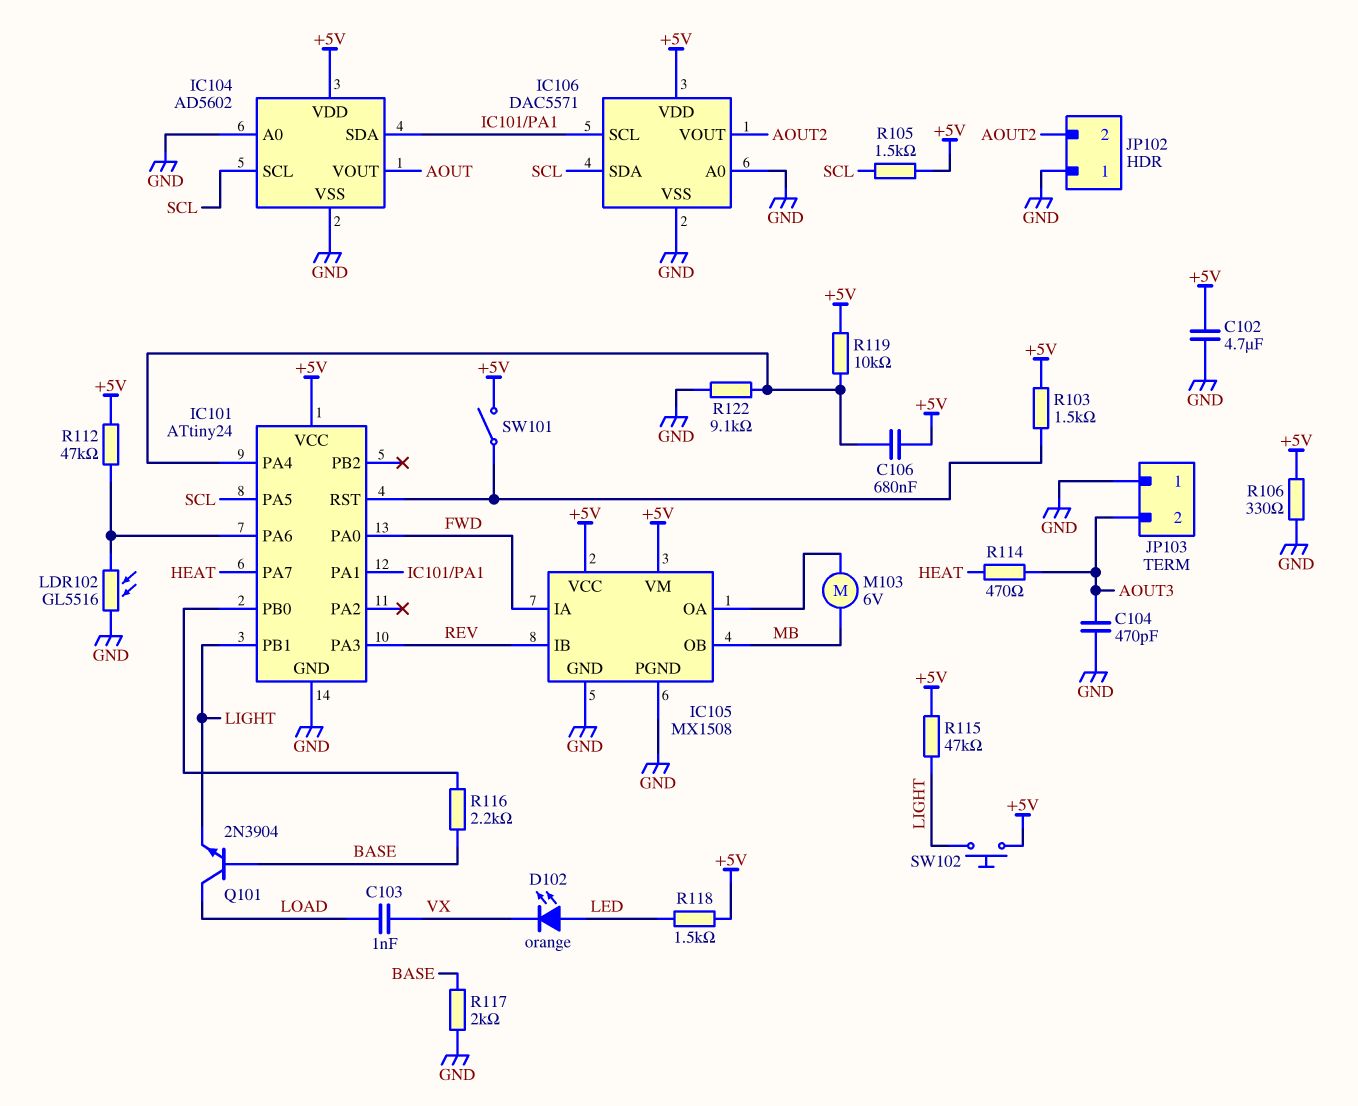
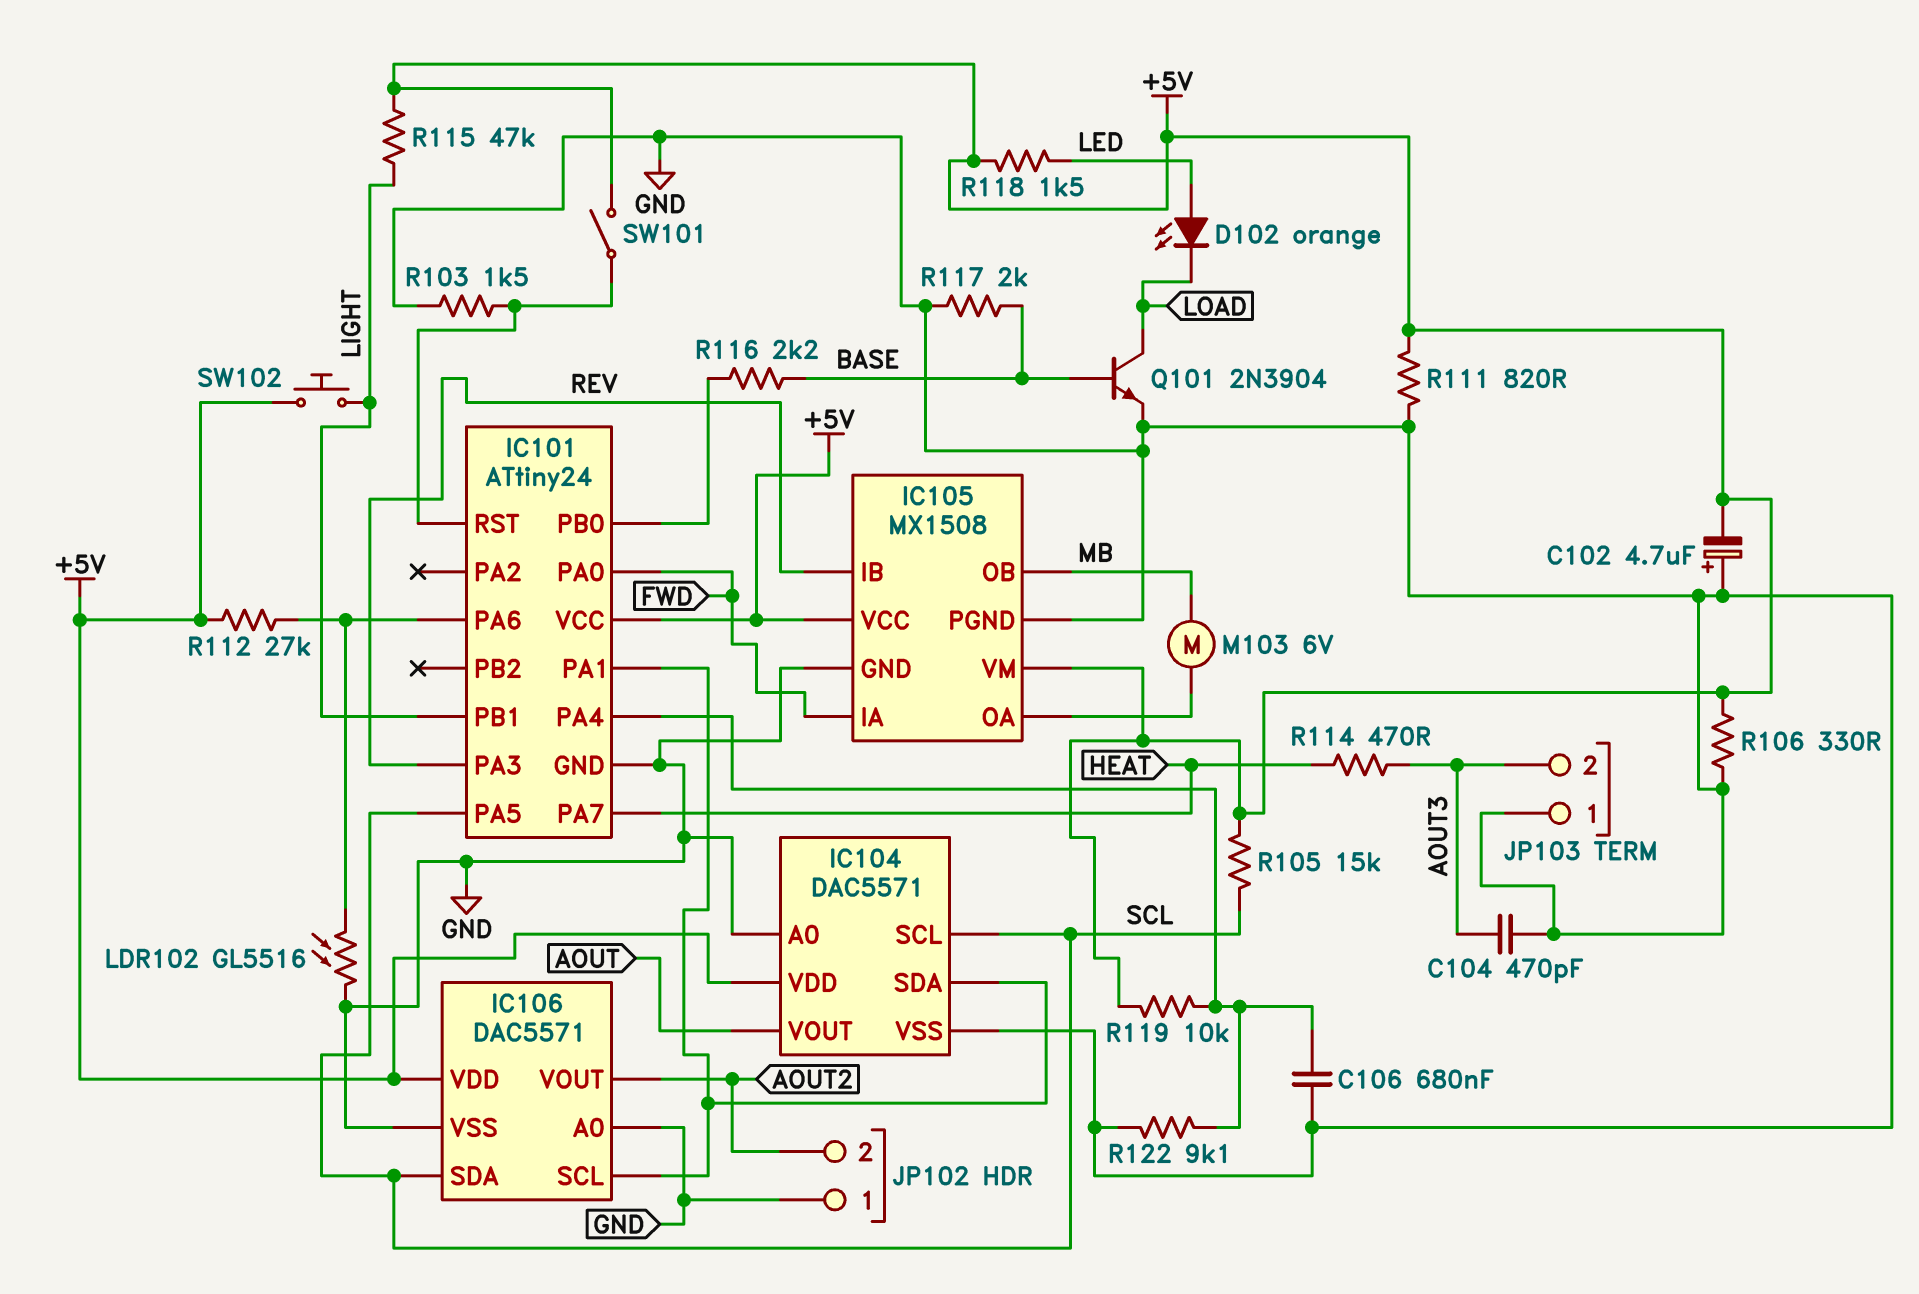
C102: 4.7uF (+5V, GND) -> 4.7uF (plus GND, minus +5V)
C103: 1nF (LOAD, VX) -> none
C106: 680nF (+5V, IC101/PA4) -> 680nF (GND, IC101/PA4)
D102: LED orange (A LED, K VX) -> LED orange (A LED, K LOAD)
IC104: AD5602 -> DAC5571
Q101: NPN 2N3904 (B BASE, C LOAD, E LIGHT) -> NPN 2N3904 (B BASE, C LOAD, E GND)
R103: 1.5k (+5V, IC101/RST) -> 1.5k (GND, IC101/RST)
R105: 1.5k (+5V, SCL) -> 15k (+5V, SCL)
R111: none -> 820 (+5V, GND)
R112: 47k (+5V, IC101/PA6) -> 27k (+5V, IC101/PA6)

